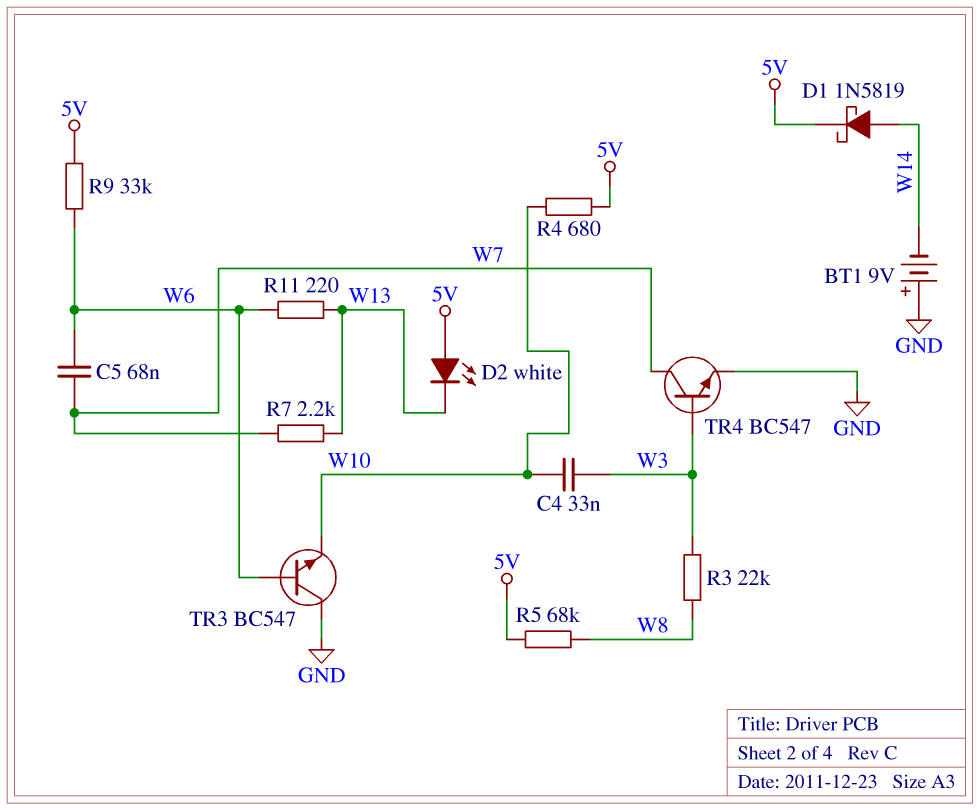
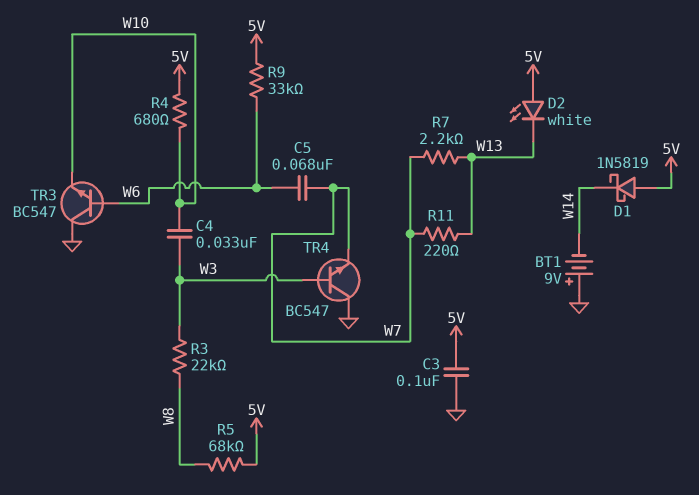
C3: none -> 100nF (5V, GND)
D1: schottky 1N5819 (A W14, K 5V) -> schottky 1N5819 (A 5V, K W14)
R11: 220 (W6, W13) -> 220 (W7, W13)
TR4: NPN BC547 (B W3, C W7, E GND) -> NPN BC547 (B W3, C GND, E W7)

